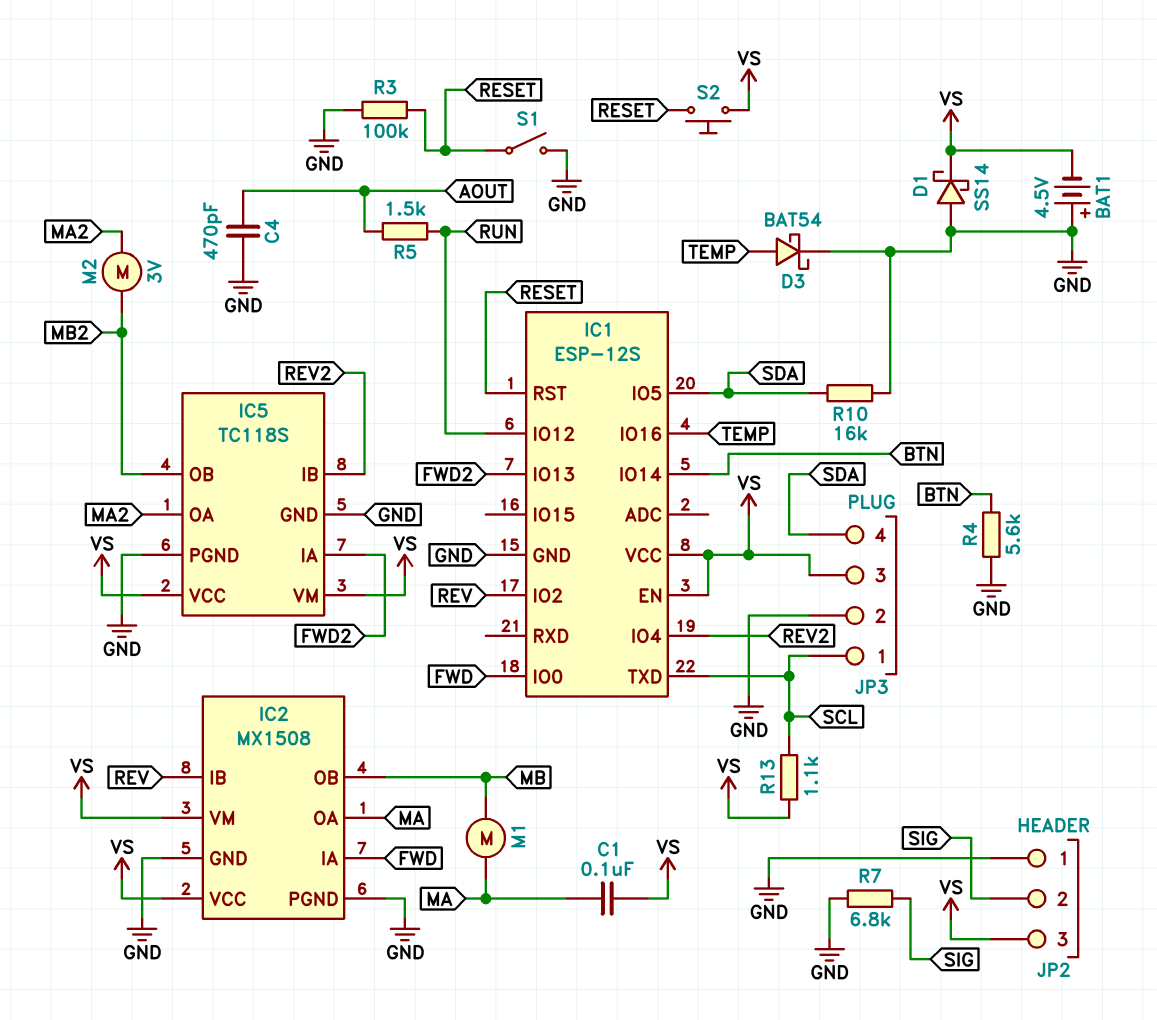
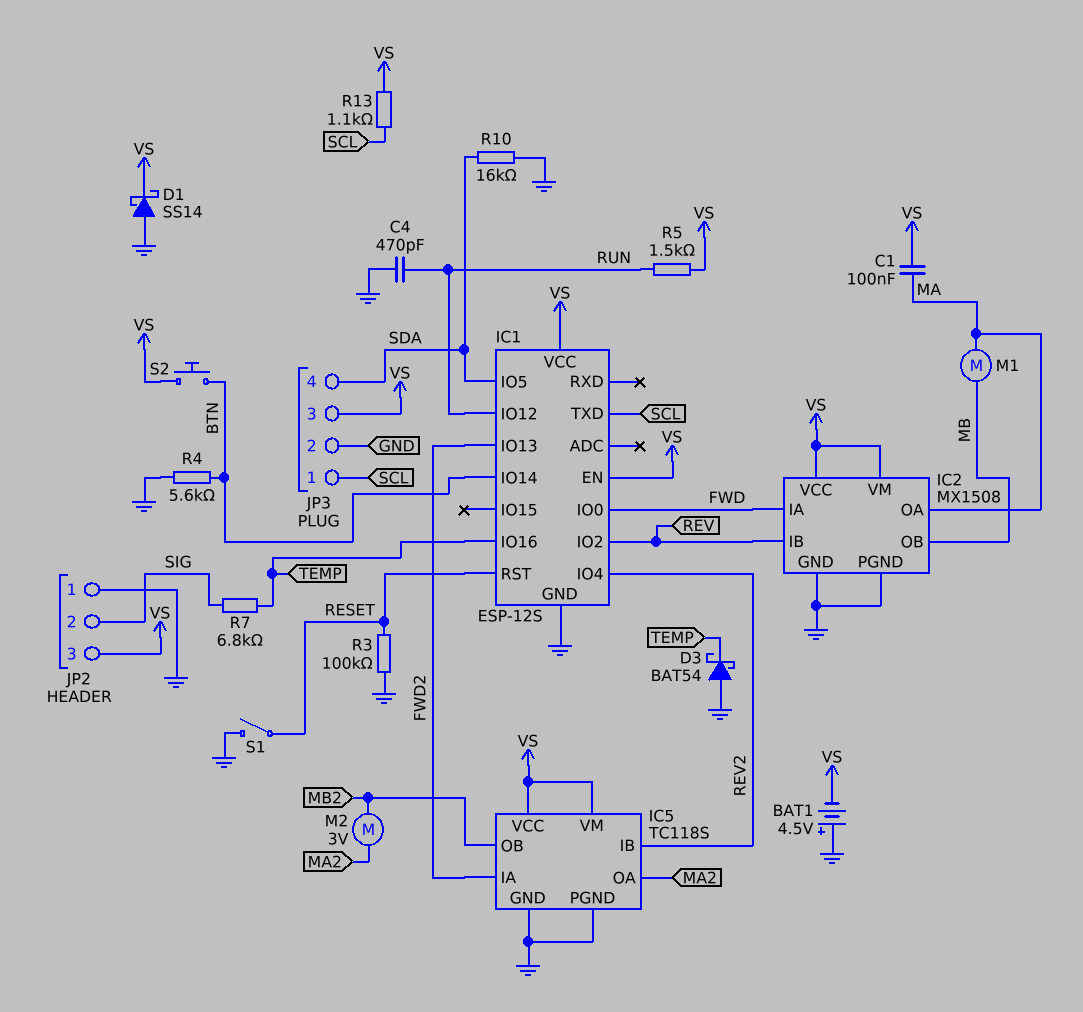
C4: 470pF (AOUT, GND) -> 470pF (GND, RUN)
D3: schottky BAT54 (A TEMP, K GND) -> schottky BAT54 (A GND, K TEMP)
R5: 1.5k (AOUT, RUN) -> 1.5k (RUN, VS)
R7: 6.8k (GND, SIG) -> 6.8k (SIG, TEMP)
S2: button (RESET, VS) -> button (BTN, VS)

